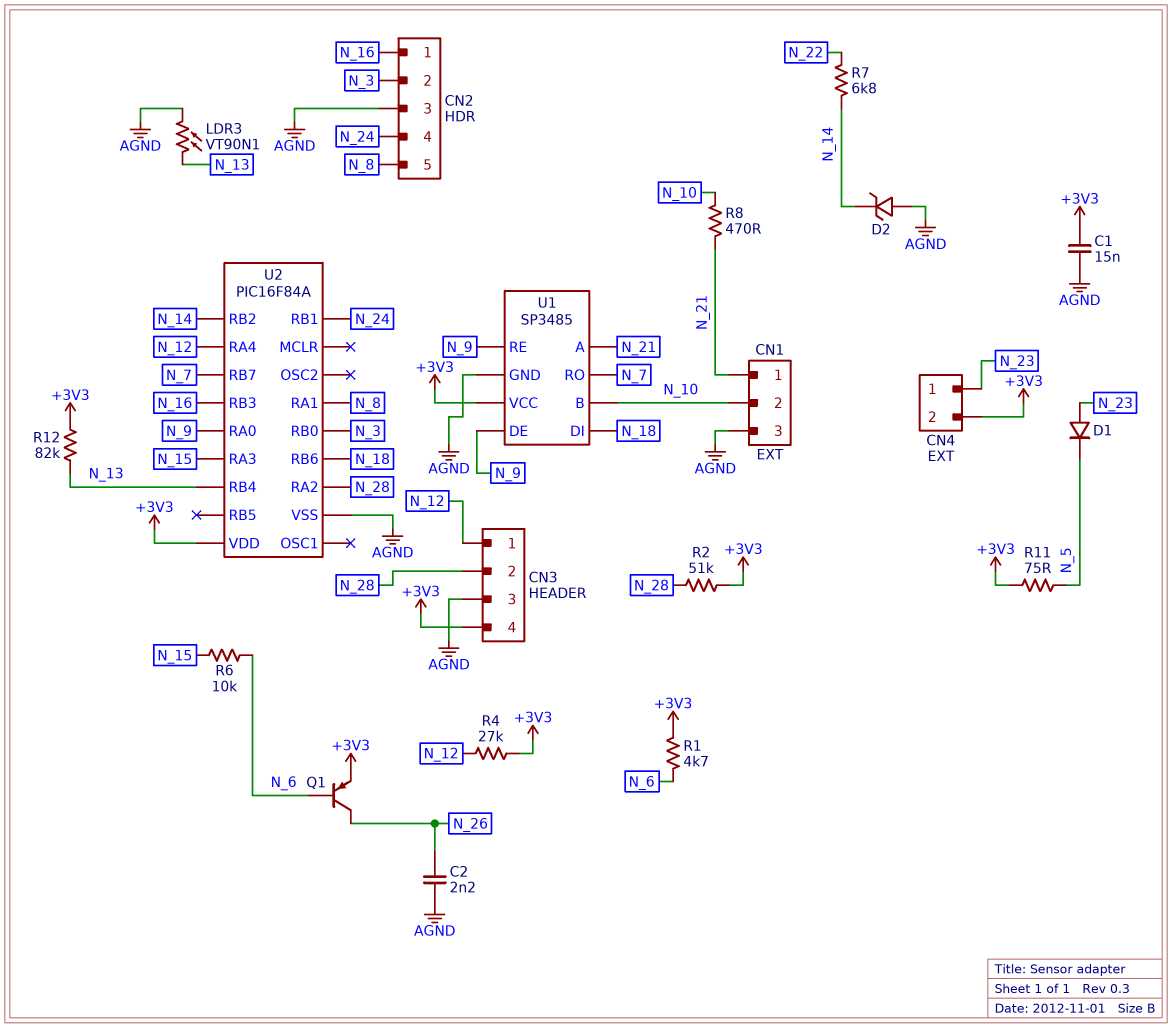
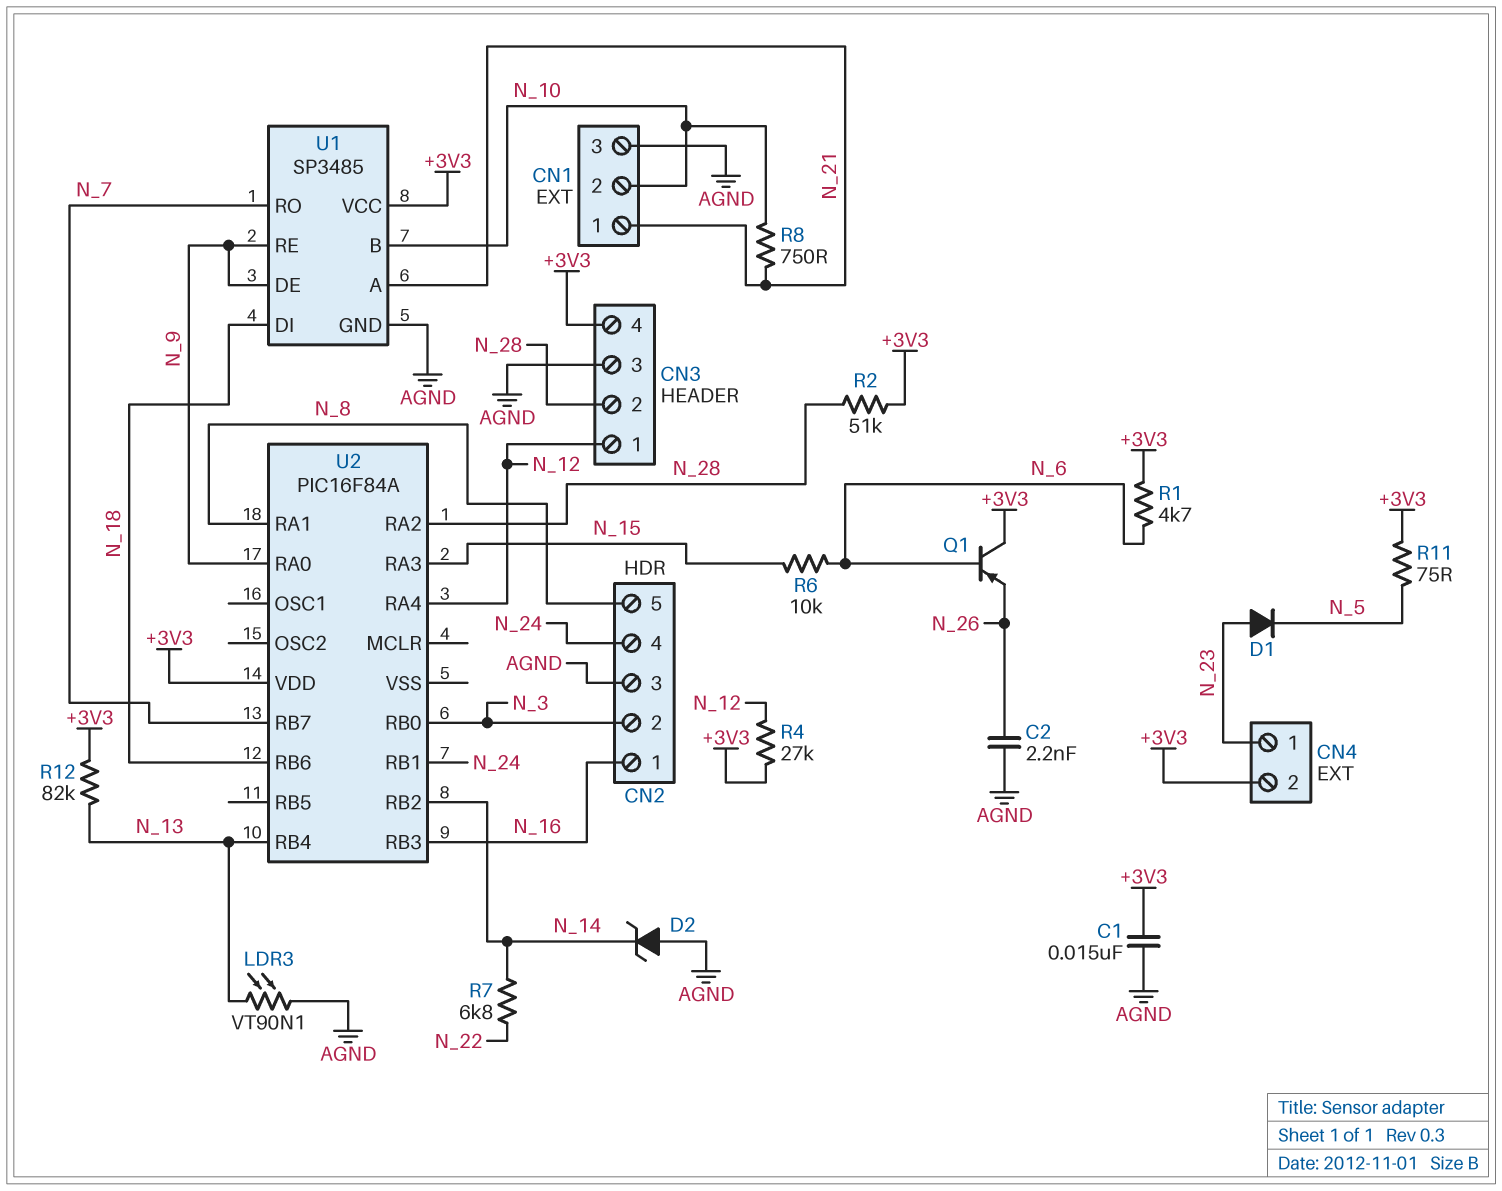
Q1: PNP (B N_6, C N_26, E +3V3) -> PNP (B N_6, C +3V3, E N_26)
R8: 470 (N_10, N_21) -> 750 (N_10, N_21)
U2 pin VSS: AGND -> none

